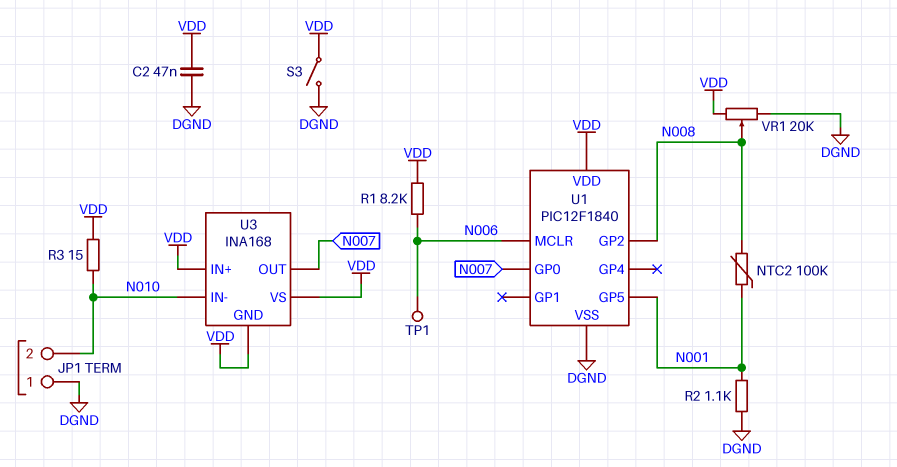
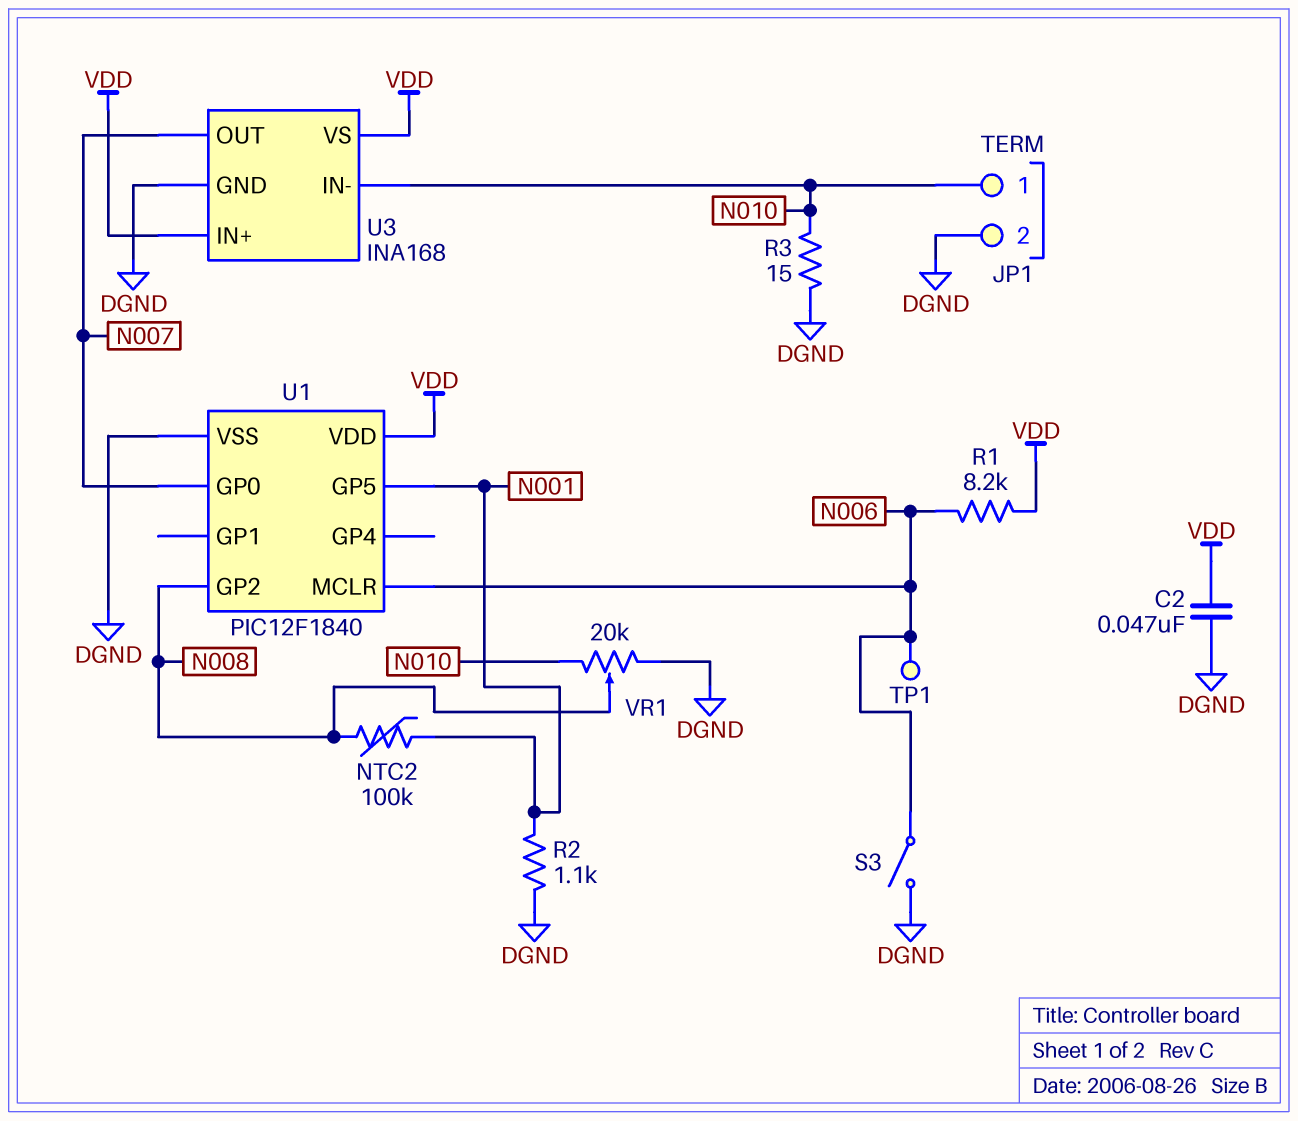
JP1 pin 1: DGND -> N010
JP1 pin 2: N010 -> DGND
R3: 15 (N010, VDD) -> 15 (DGND, N010)
S3: switch (DGND, VDD) -> switch (DGND, N006)
U3 pin GND: VDD -> DGND
VR1: 20k (DGND, VDD, wiper N008) -> 20k (DGND, N010, wiper N008)

